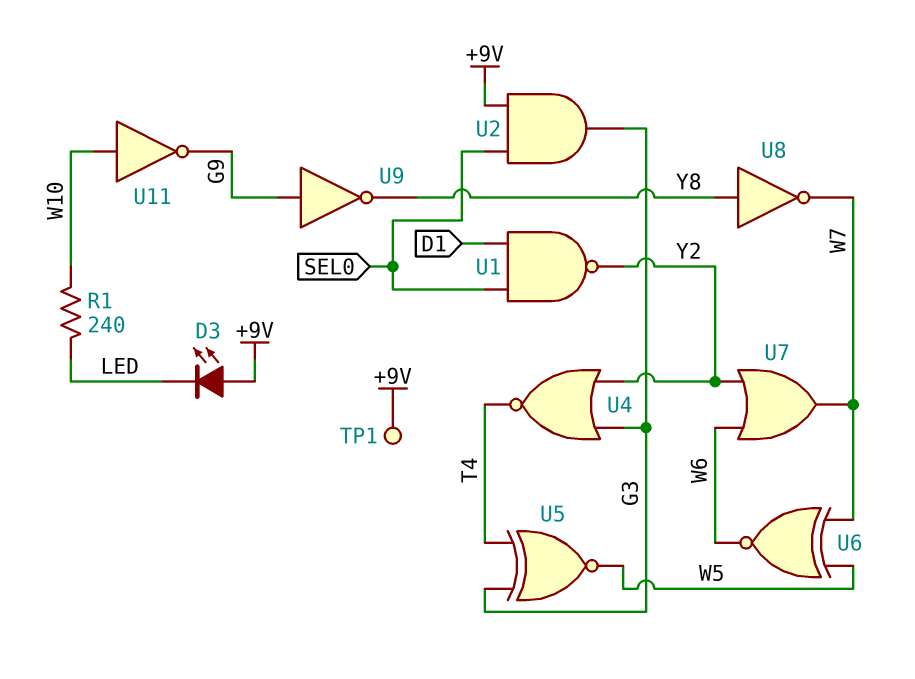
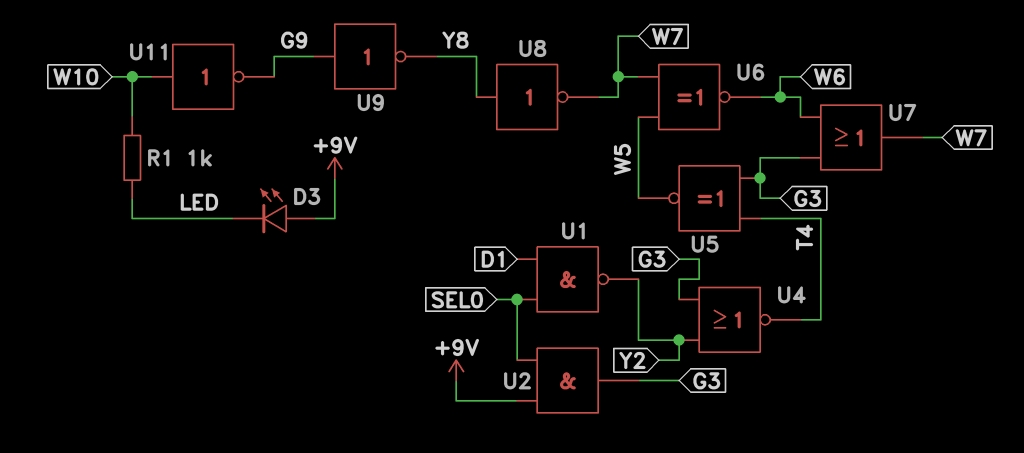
R1: 240 (LED, W10) -> 1k (LED, W10)
TP1: test point (+9V) -> none
U7: OR (in W6, in Y2, out W7) -> OR (in G3, in W6, out W7)

